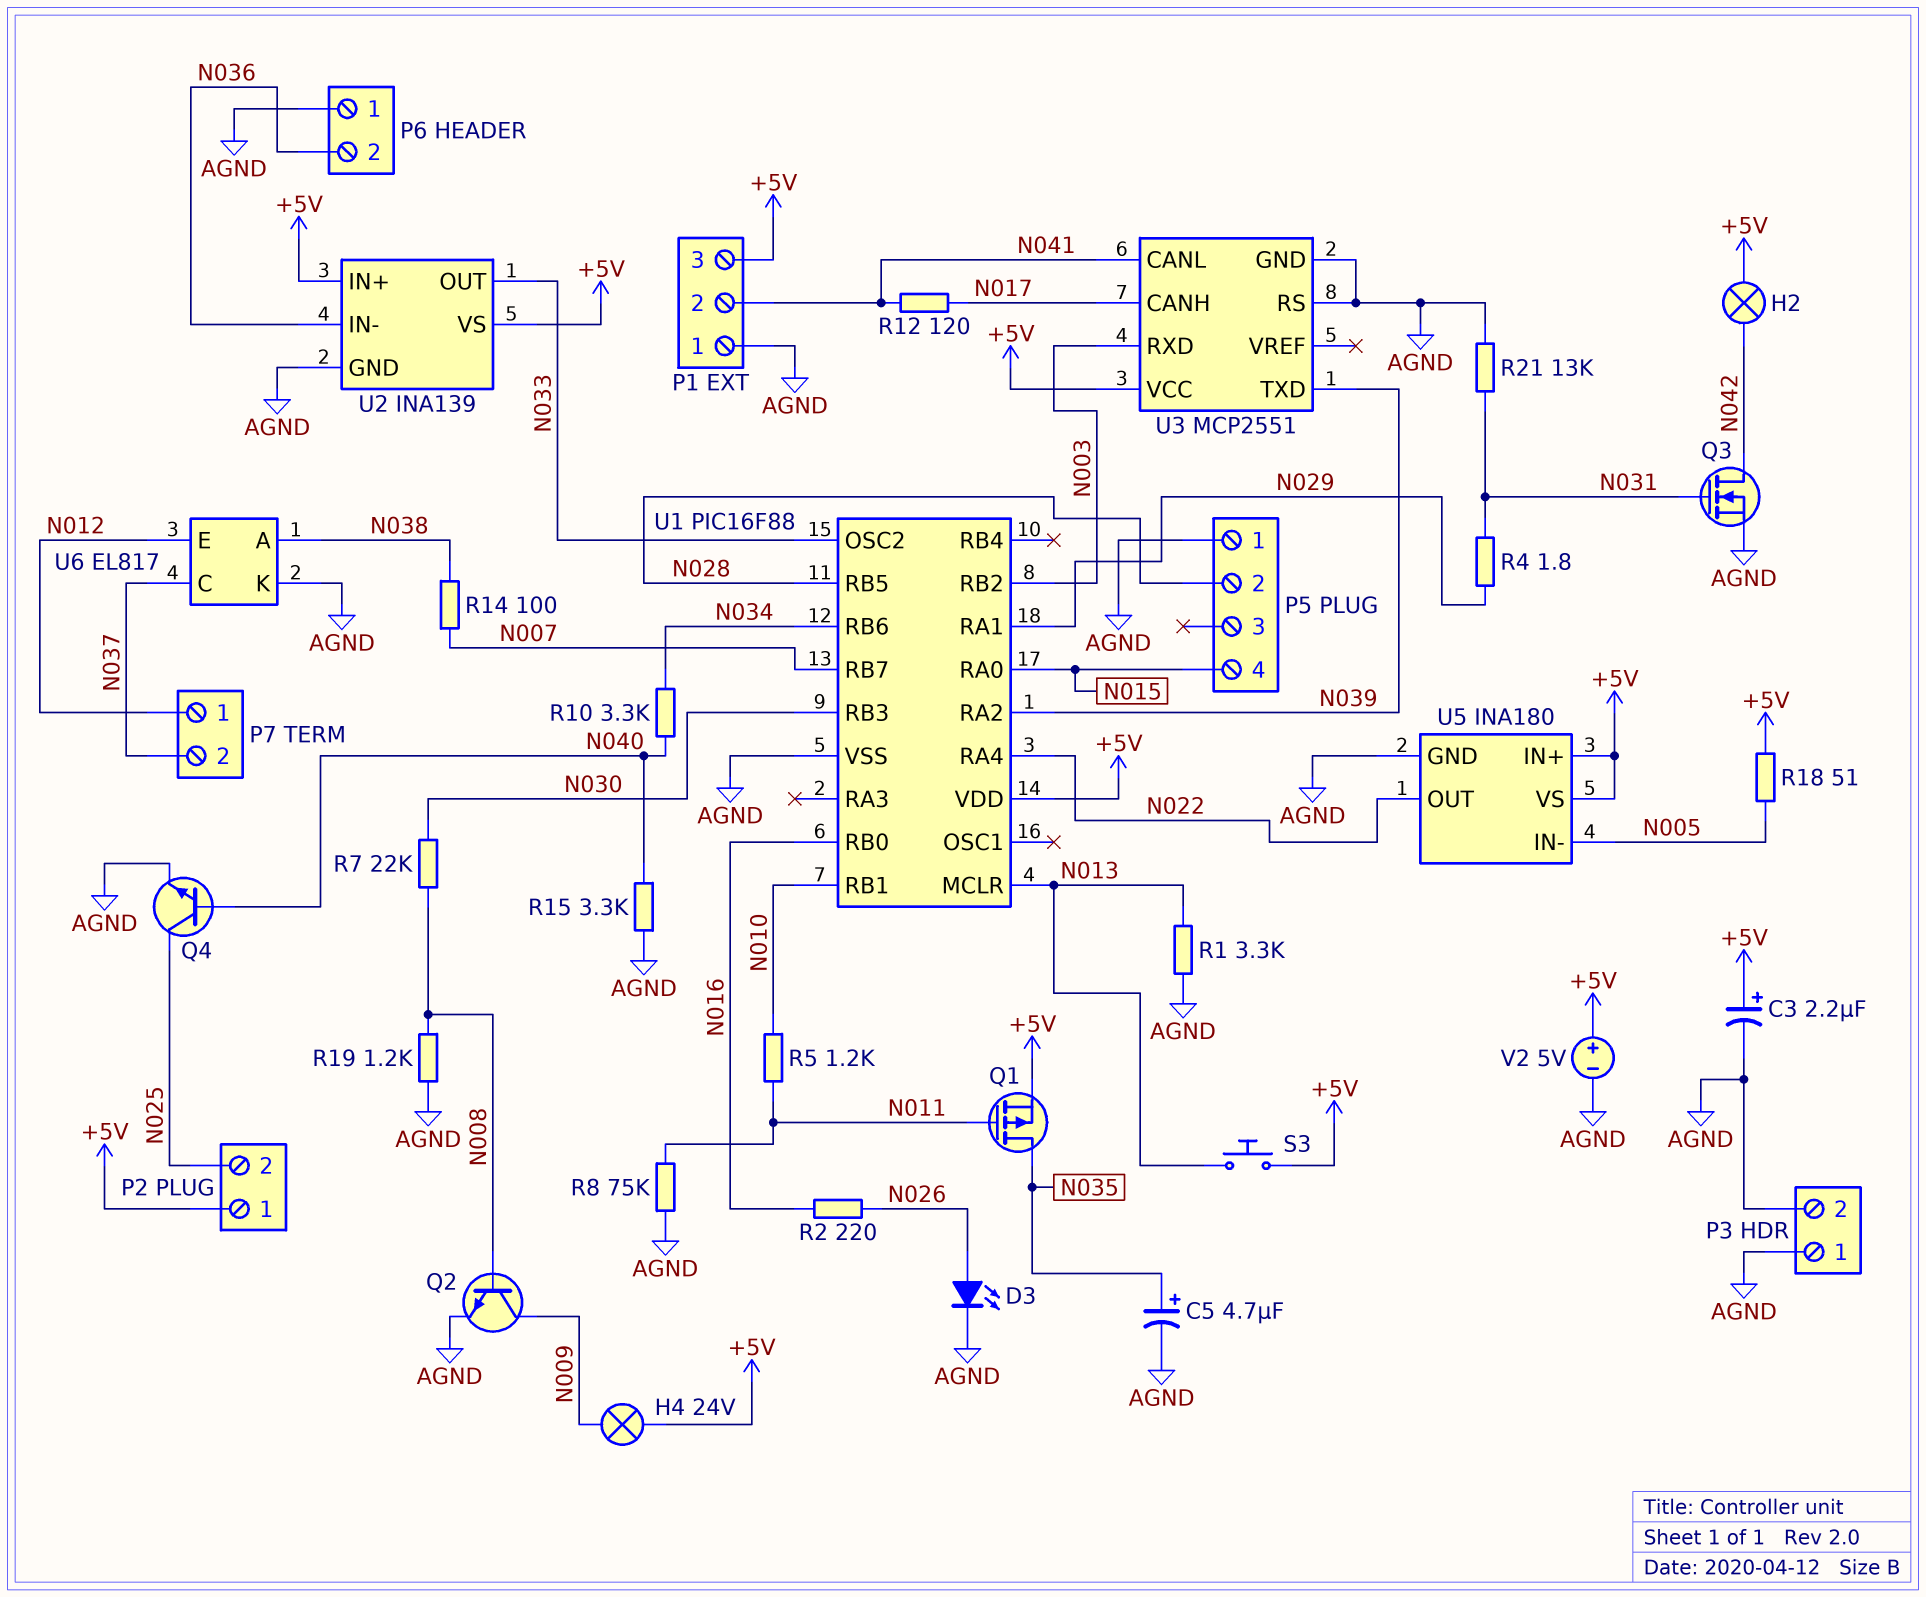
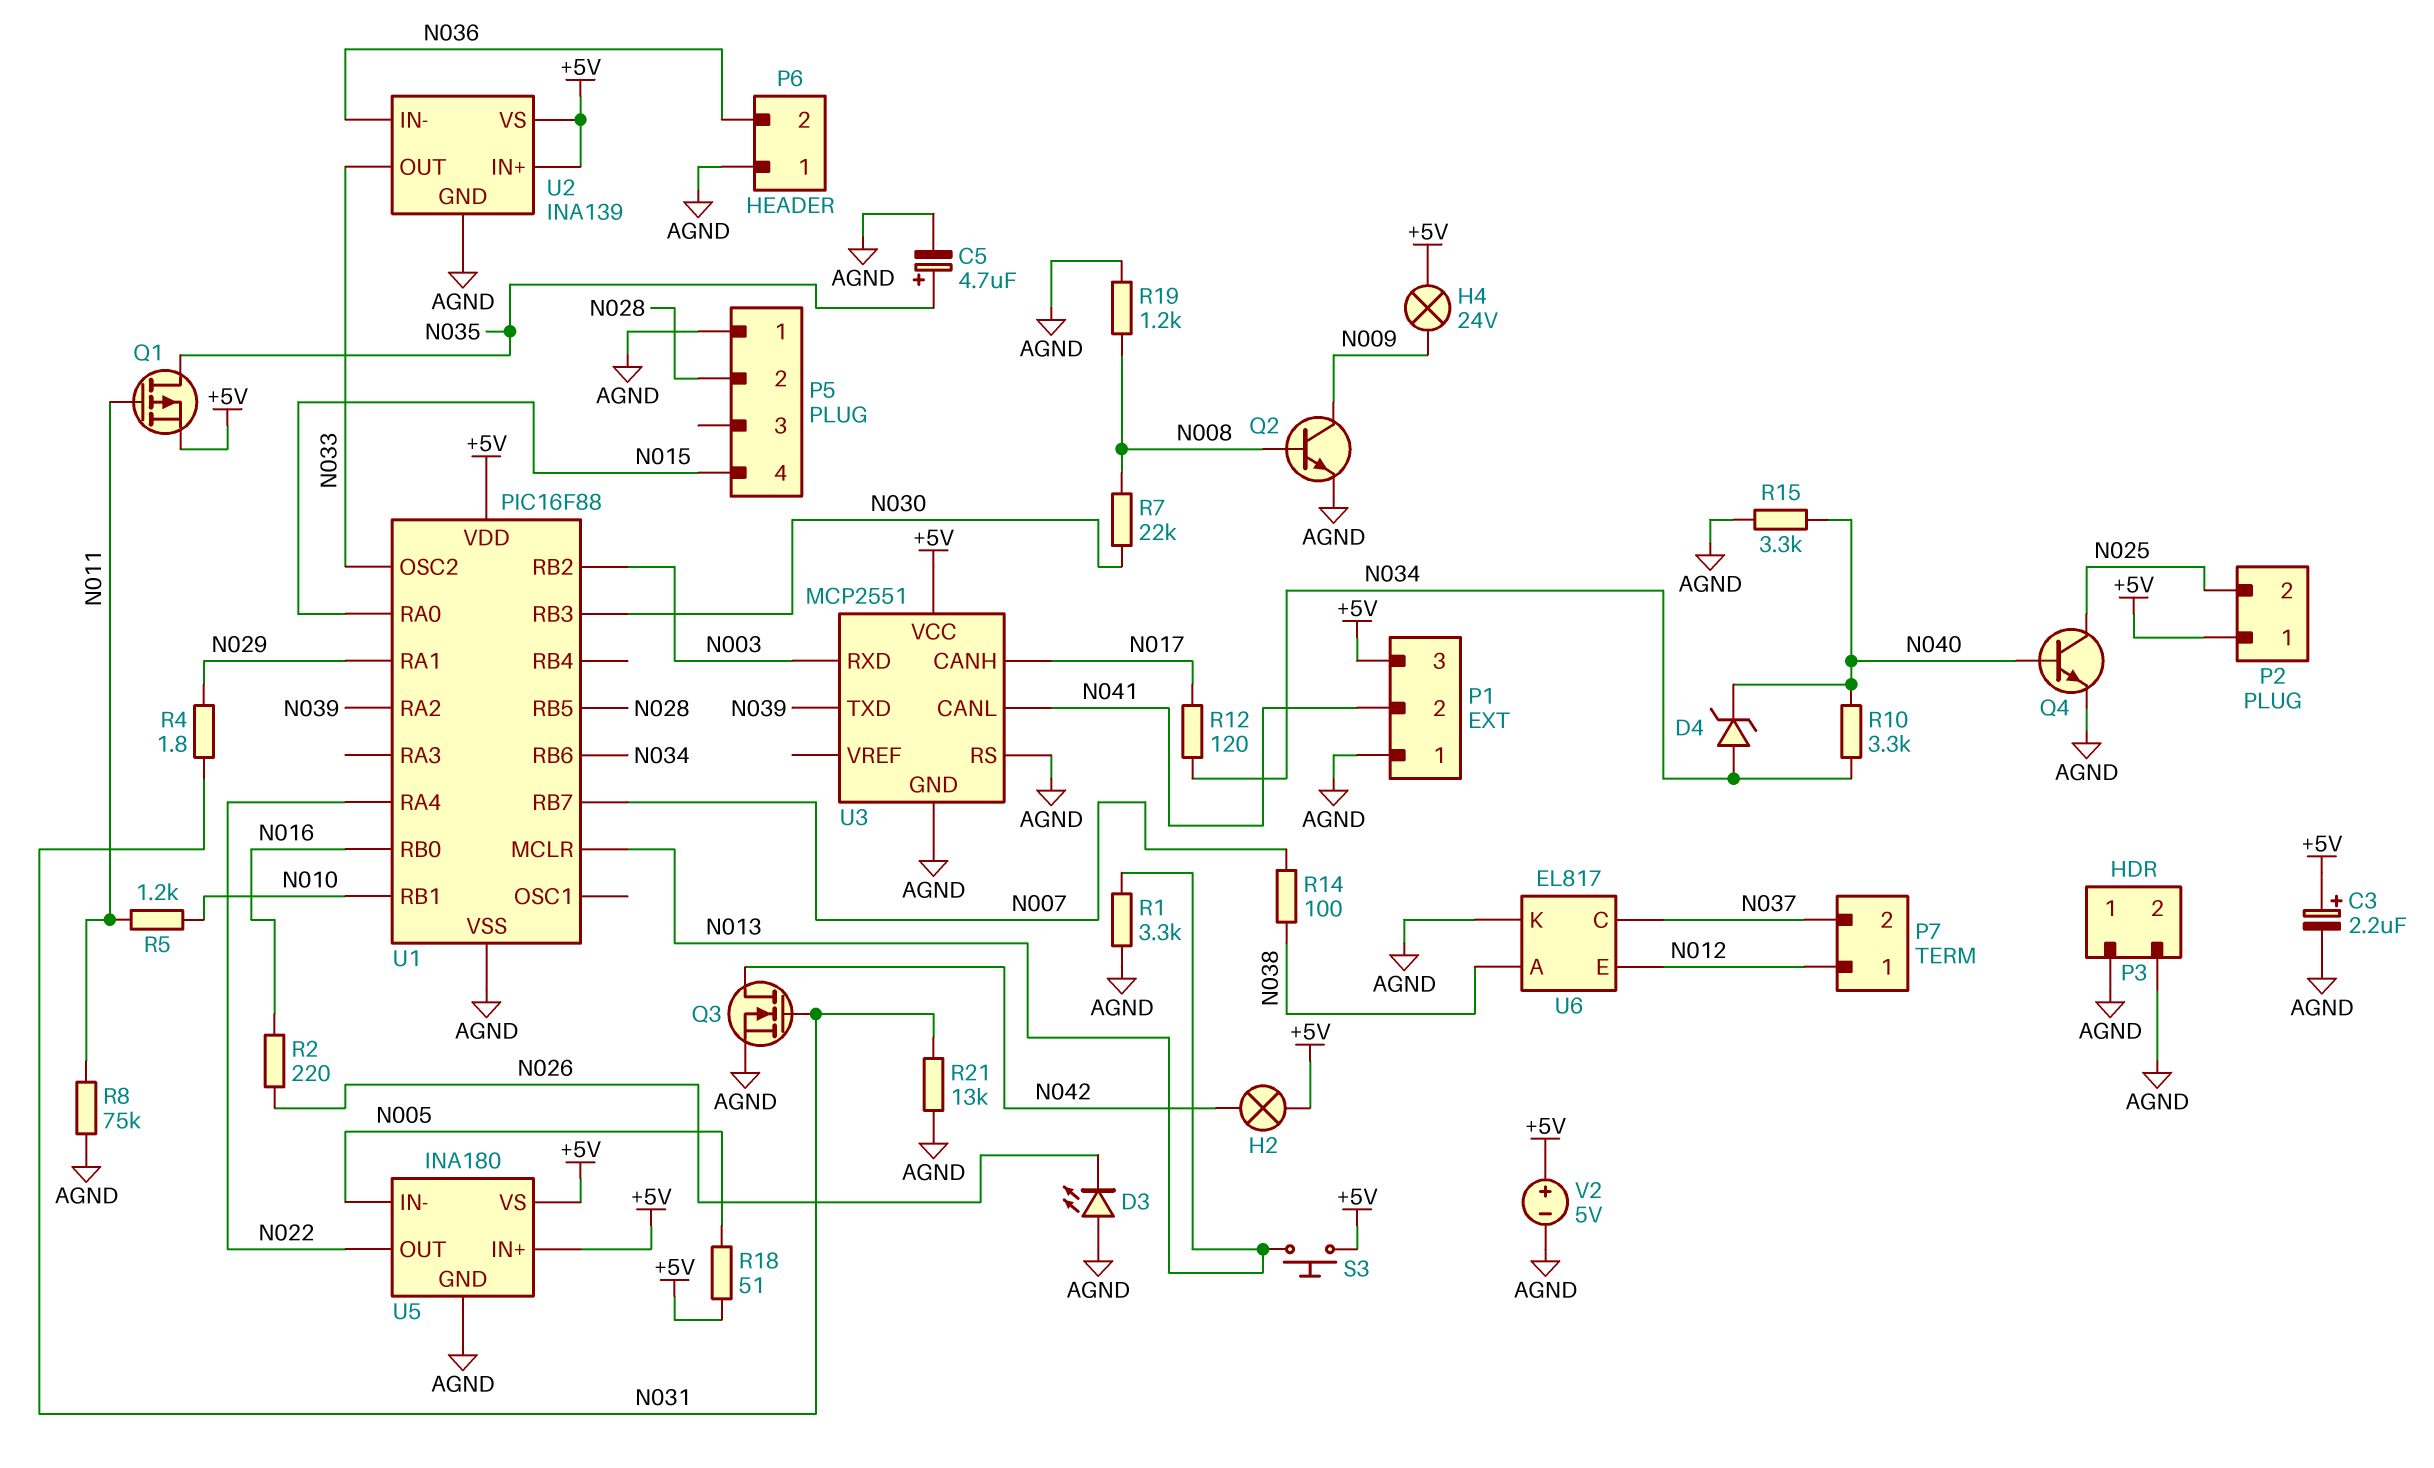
D3: LED (A N026, K AGND) -> LED (A AGND, K N026)
D4: none -> zener (A N034, K N040)
R12: 120 (N017, N041) -> 120 (N017, N034)

